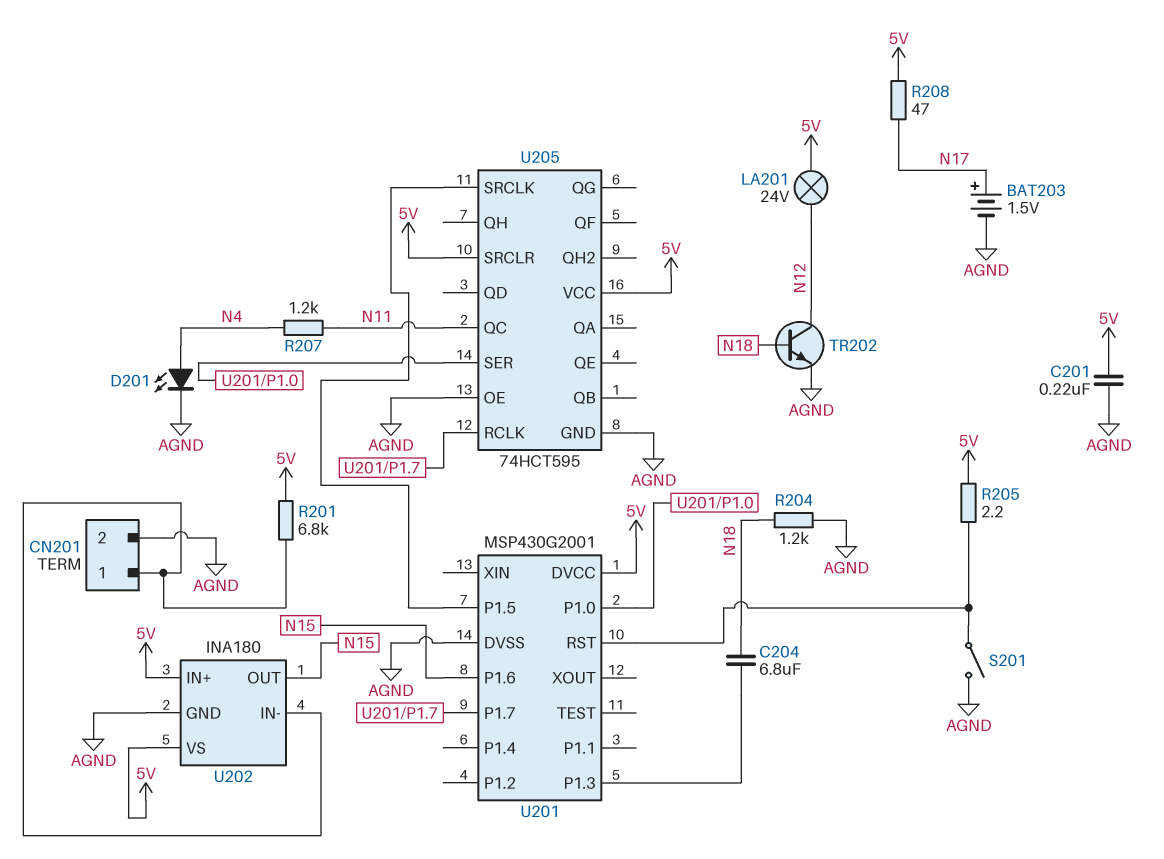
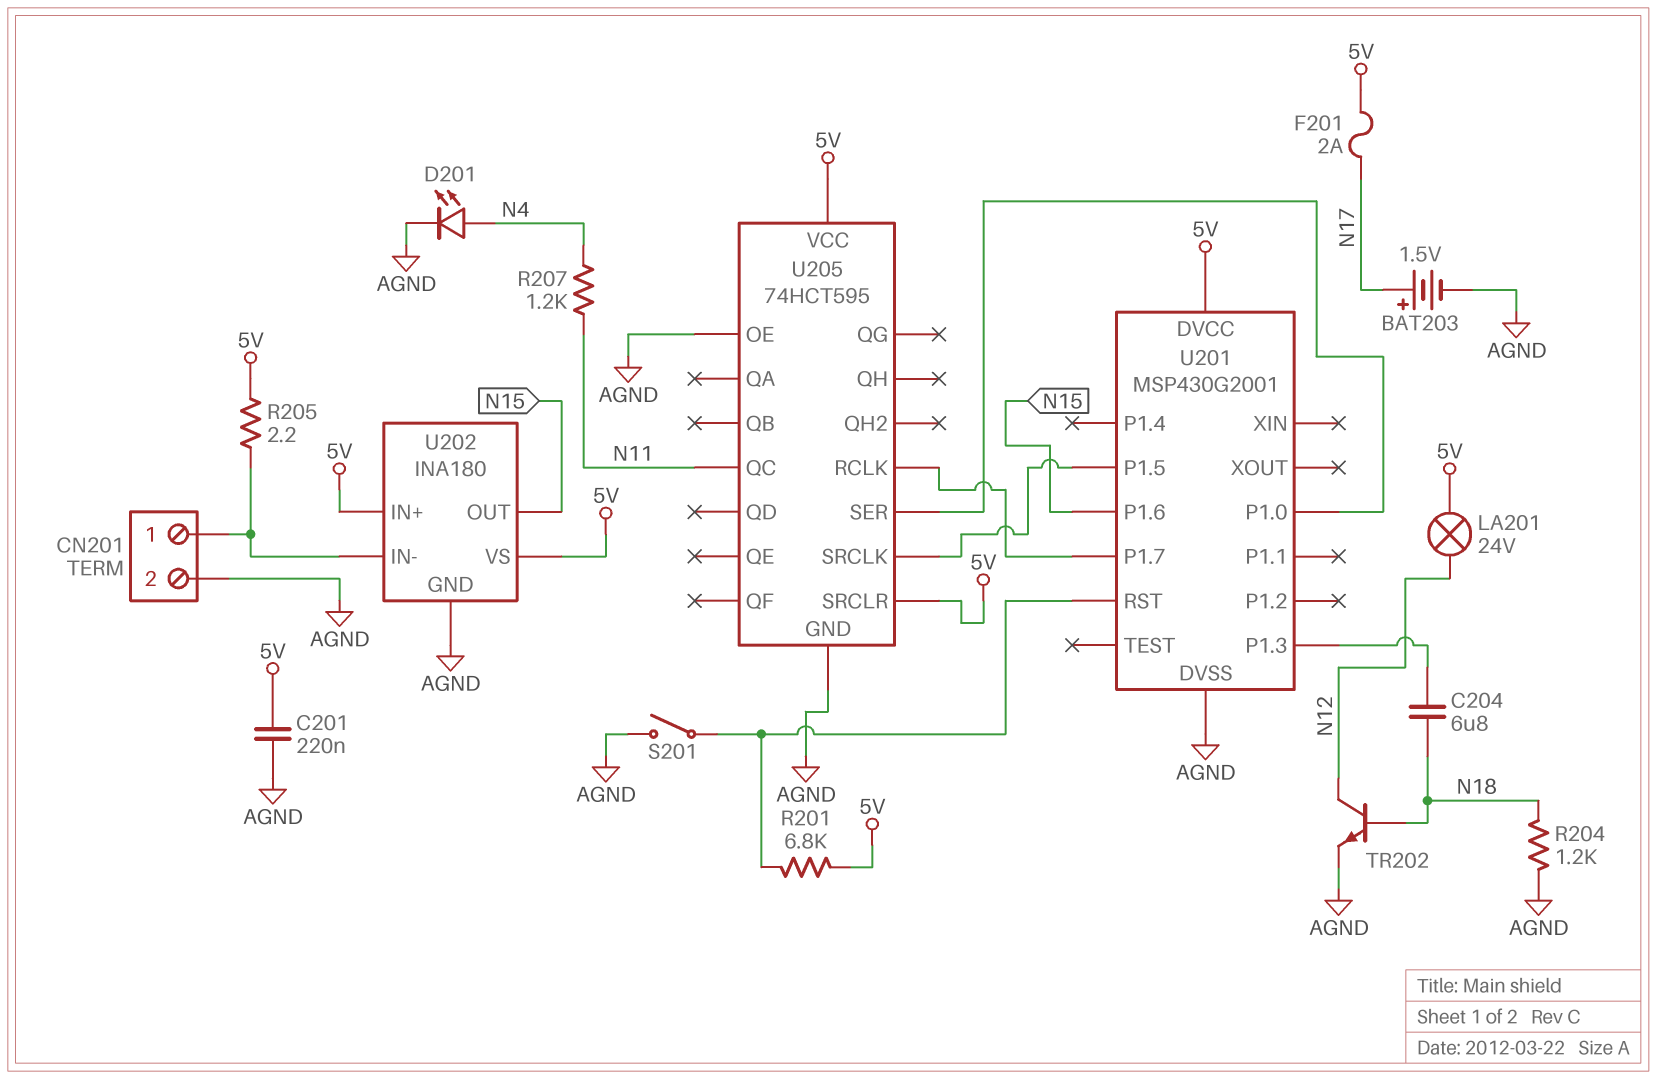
F201: none -> 2A (5V, N17)
R201: 6.8k (5V, CN201/1) -> 6.8k (5V, U201/RST)
R205: 2.2 (5V, U201/RST) -> 2.2 (5V, CN201/1)
R208: 47 (5V, N17) -> none

